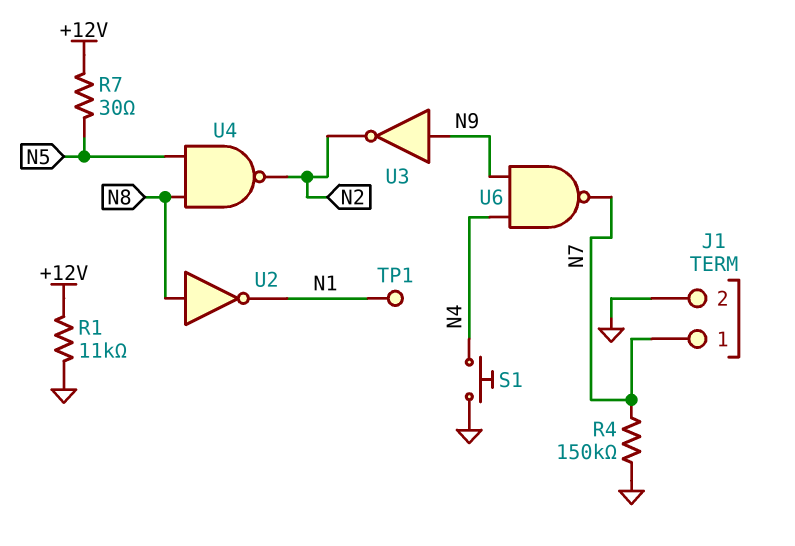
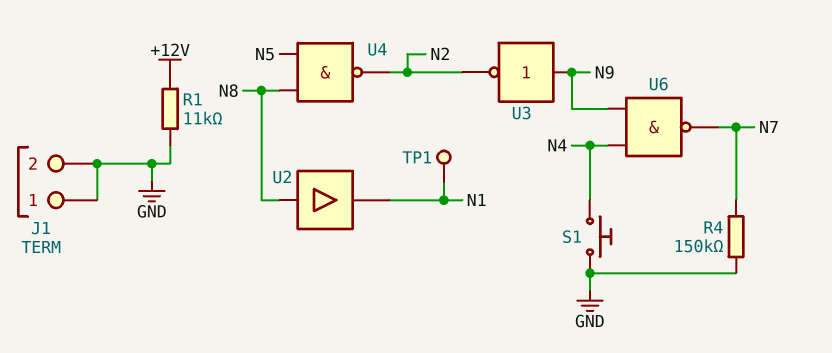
J1 pin 1: N7 -> GND
R7: 30 (+12V, N5) -> none
U2: NOT (in N8, out N1) -> buffer (in N8, out N1)

